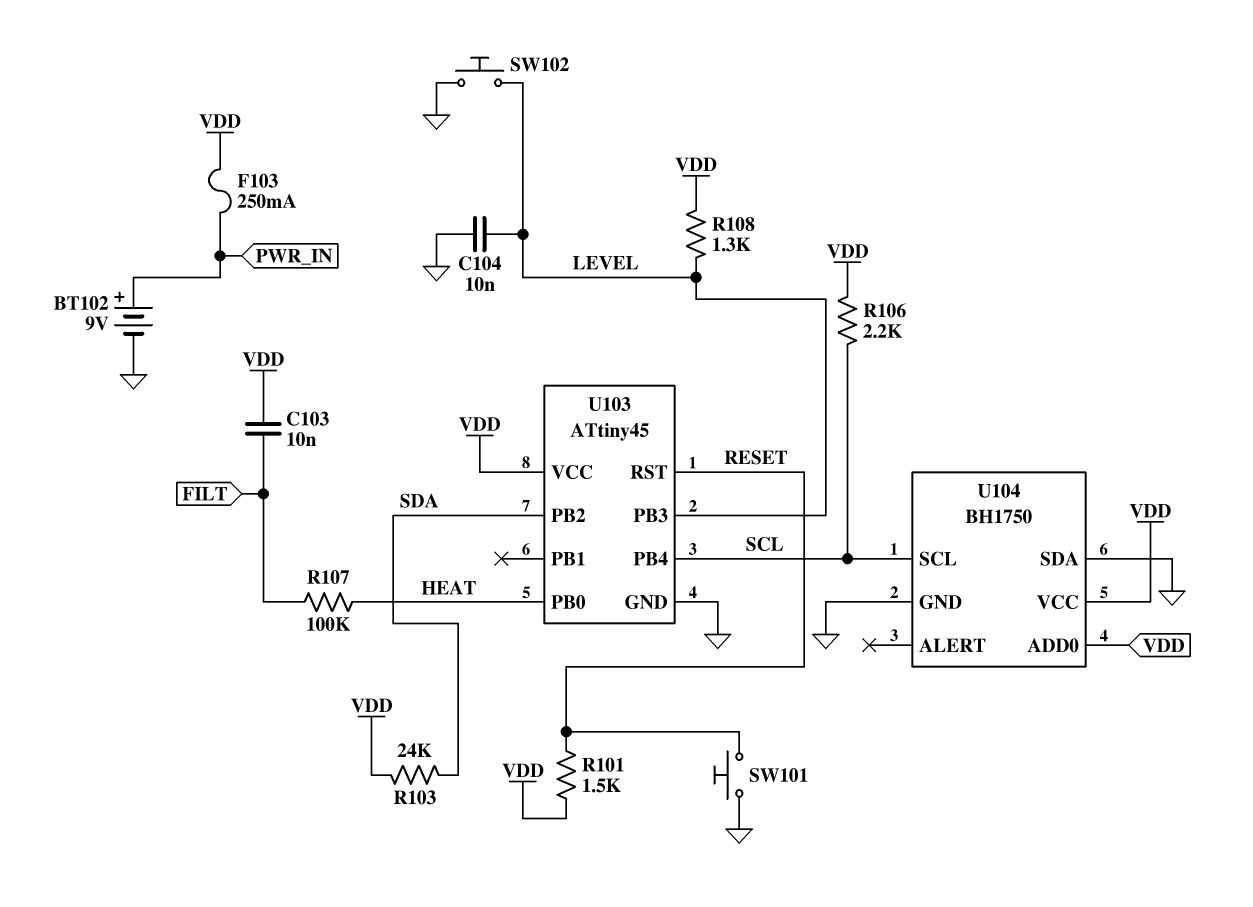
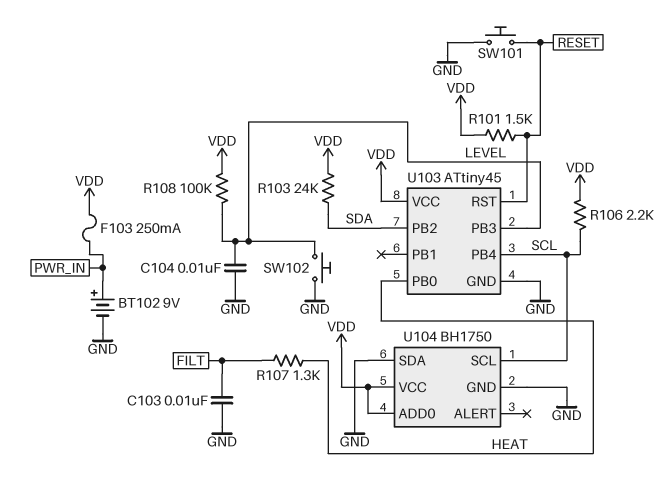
C103: 10nF (FILT, VDD) -> 10nF (FILT, GND)
R107: 100k (FILT, HEAT) -> 1.3k (FILT, HEAT)
R108: 1.3k (LEVEL, VDD) -> 100k (LEVEL, VDD)

